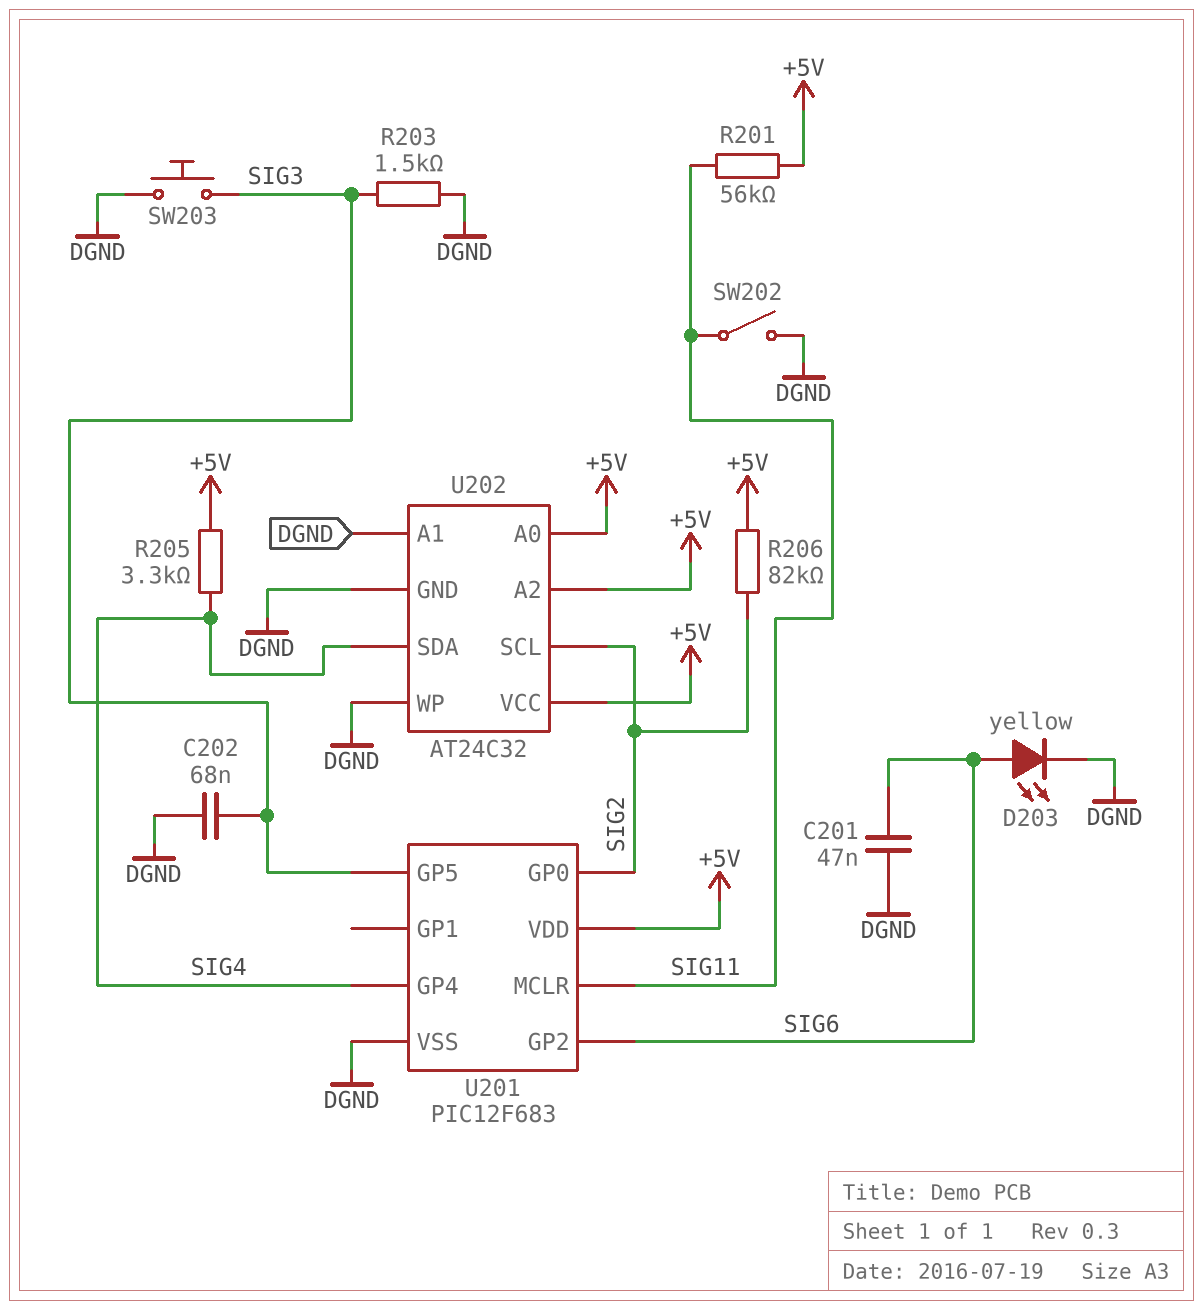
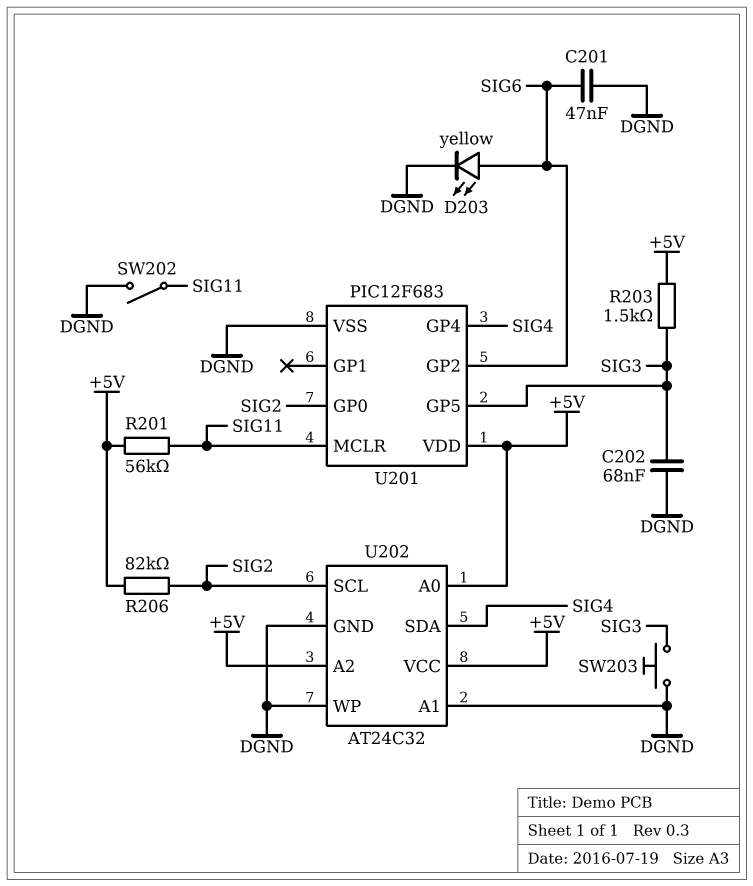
R203: 1.5k (DGND, SIG3) -> 1.5k (+5V, SIG3)
R205: 3.3k (+5V, SIG4) -> none

